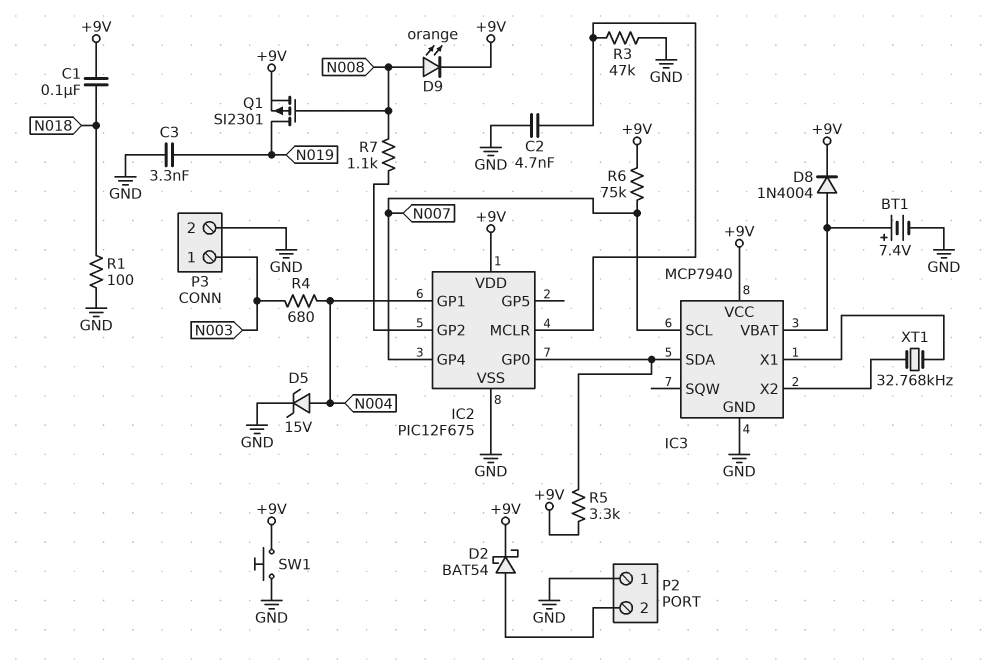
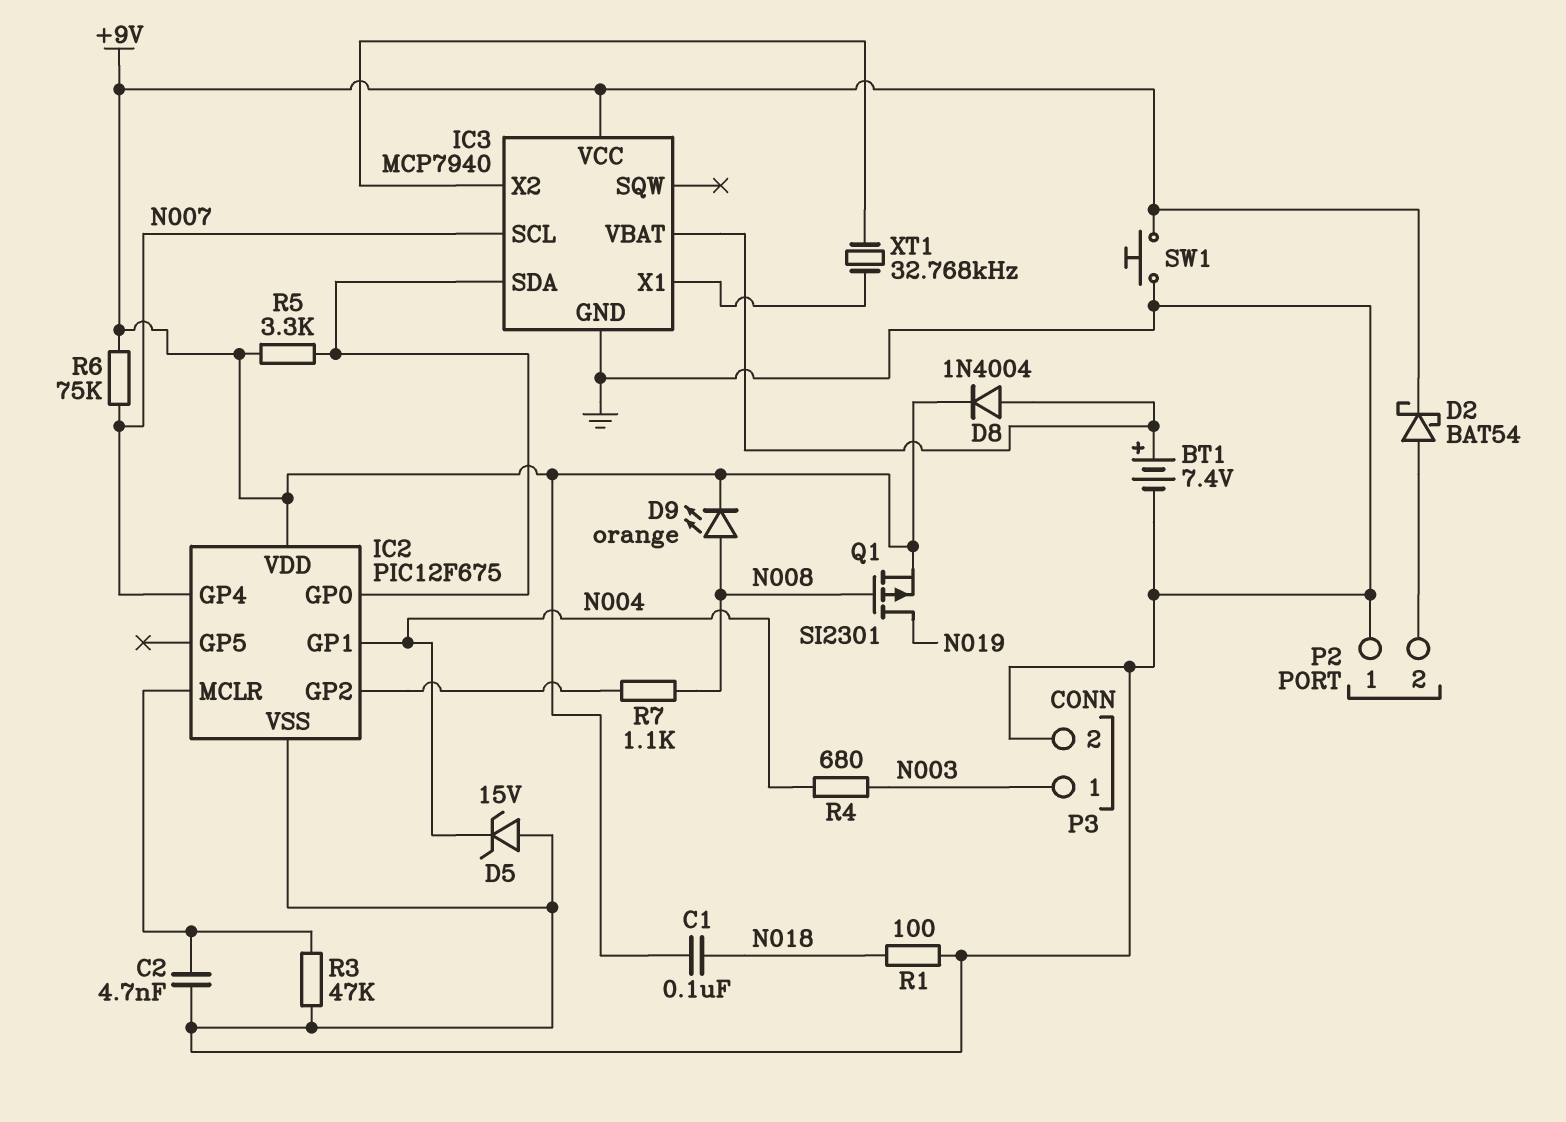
C3: 3.3nF (GND, N019) -> none
D5: zener 15V (A N004, K GND) -> zener 15V (A GND, K N004)

